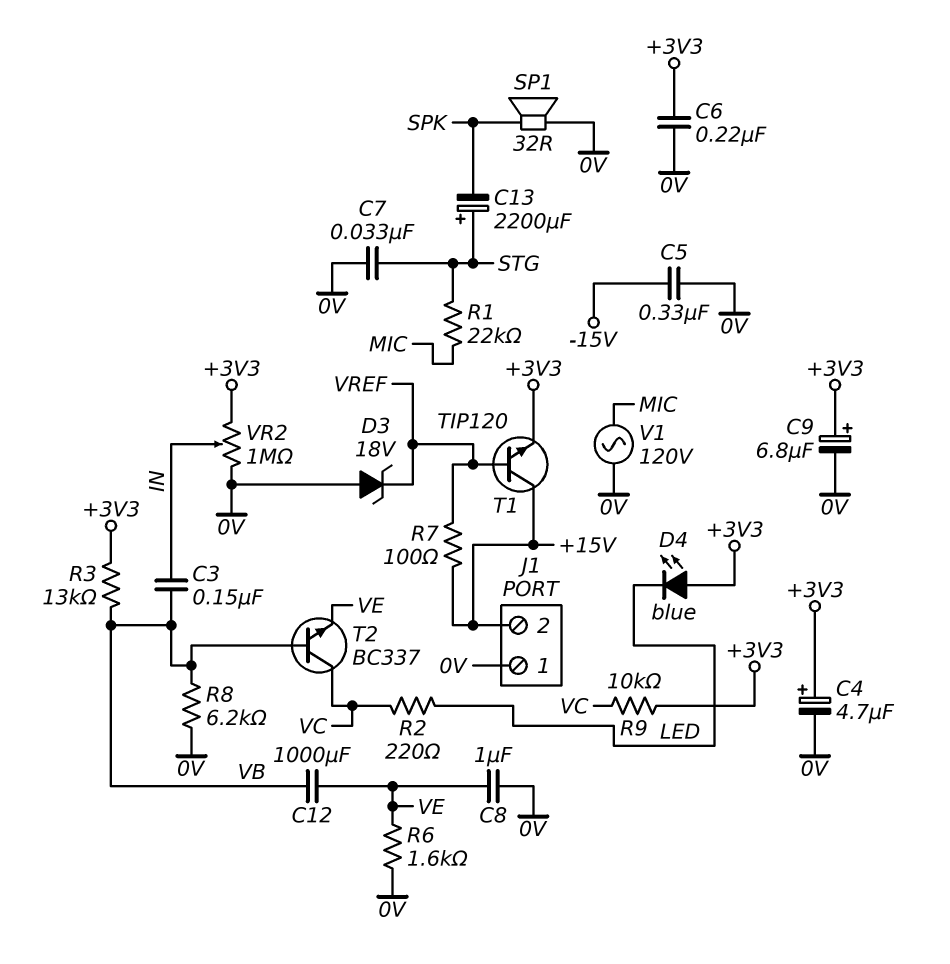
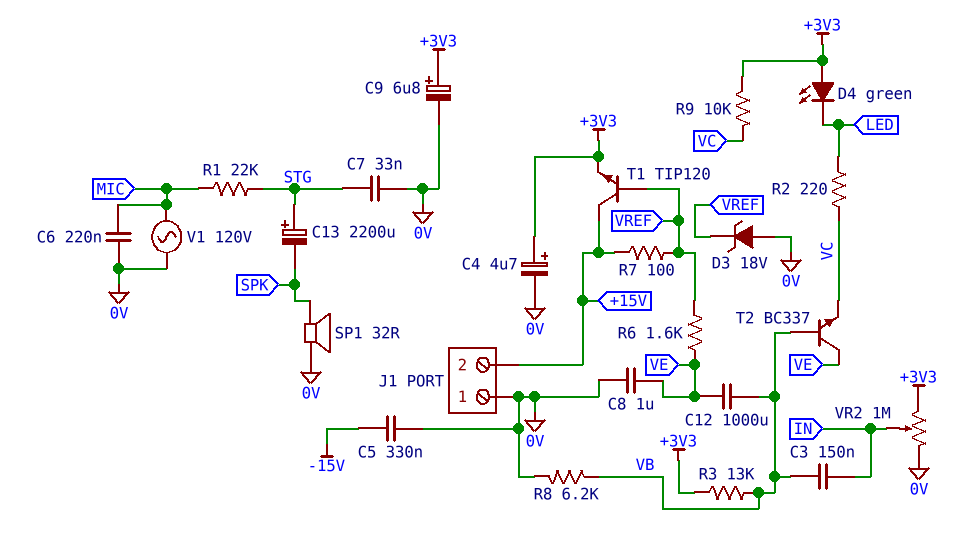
C6: 220nF (+3V3, 0V) -> 220nF (0V, MIC)
D4: LED blue (A +3V3, K LED) -> LED green (A +3V3, K LED)
R6: 1.6k (0V, VE) -> 1.6k (VE, VREF)
T2: NPN BC337 (B VB, C VC, E VE) -> NPN BC337 (B VB, C VE, E VC)

